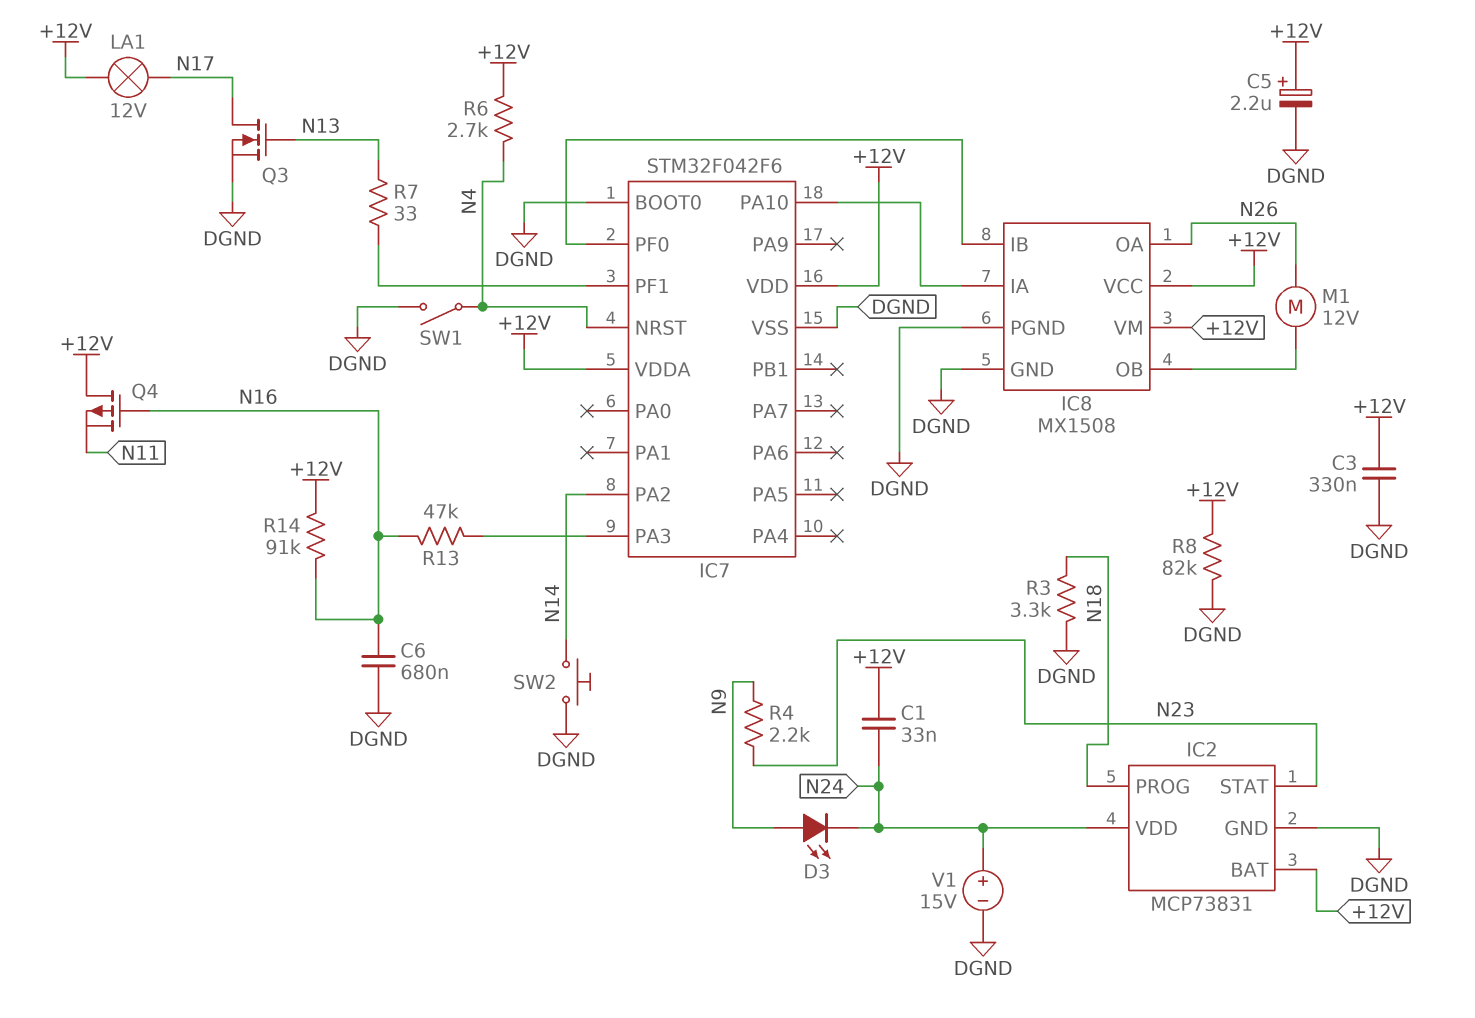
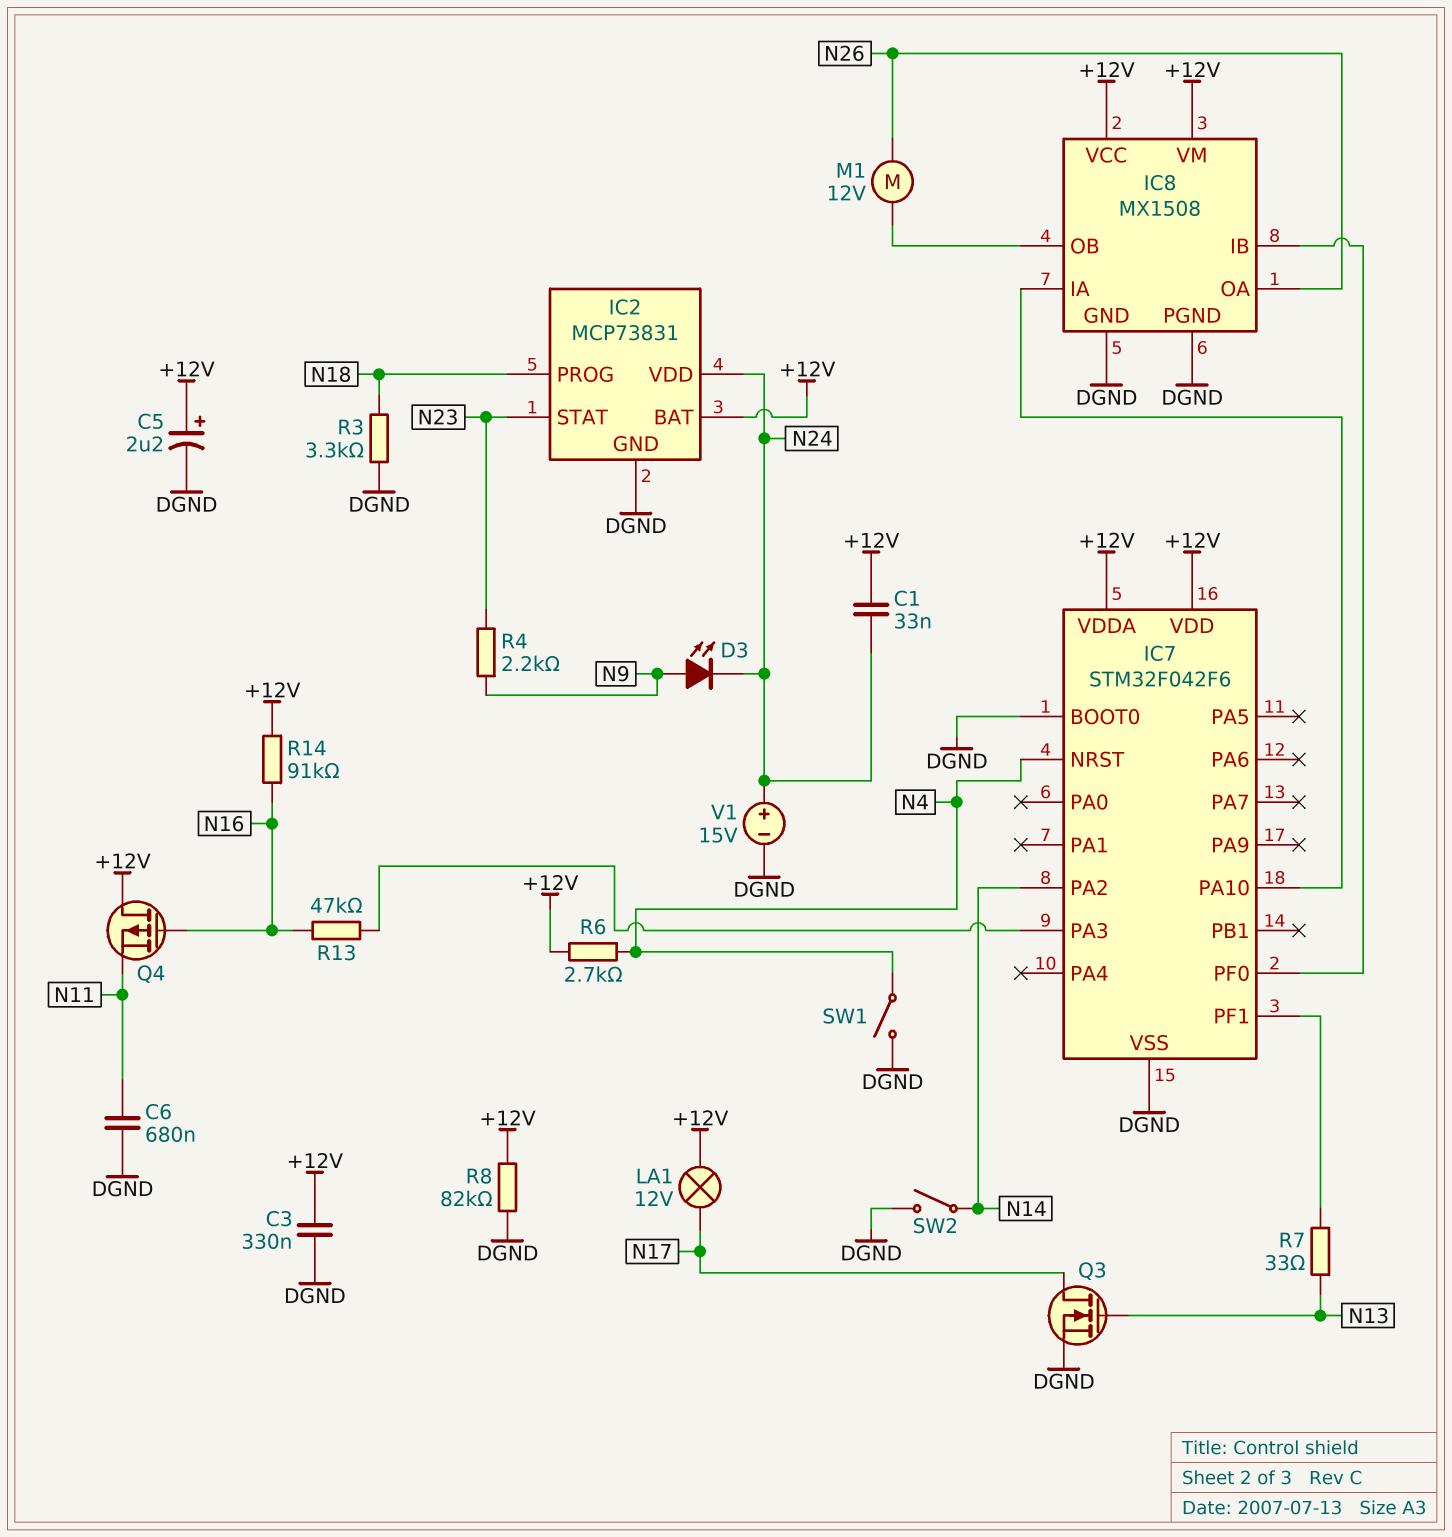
C6: 680nF (DGND, N16) -> 680nF (DGND, N11)
SW2: button (DGND, N14) -> switch (DGND, N14)

